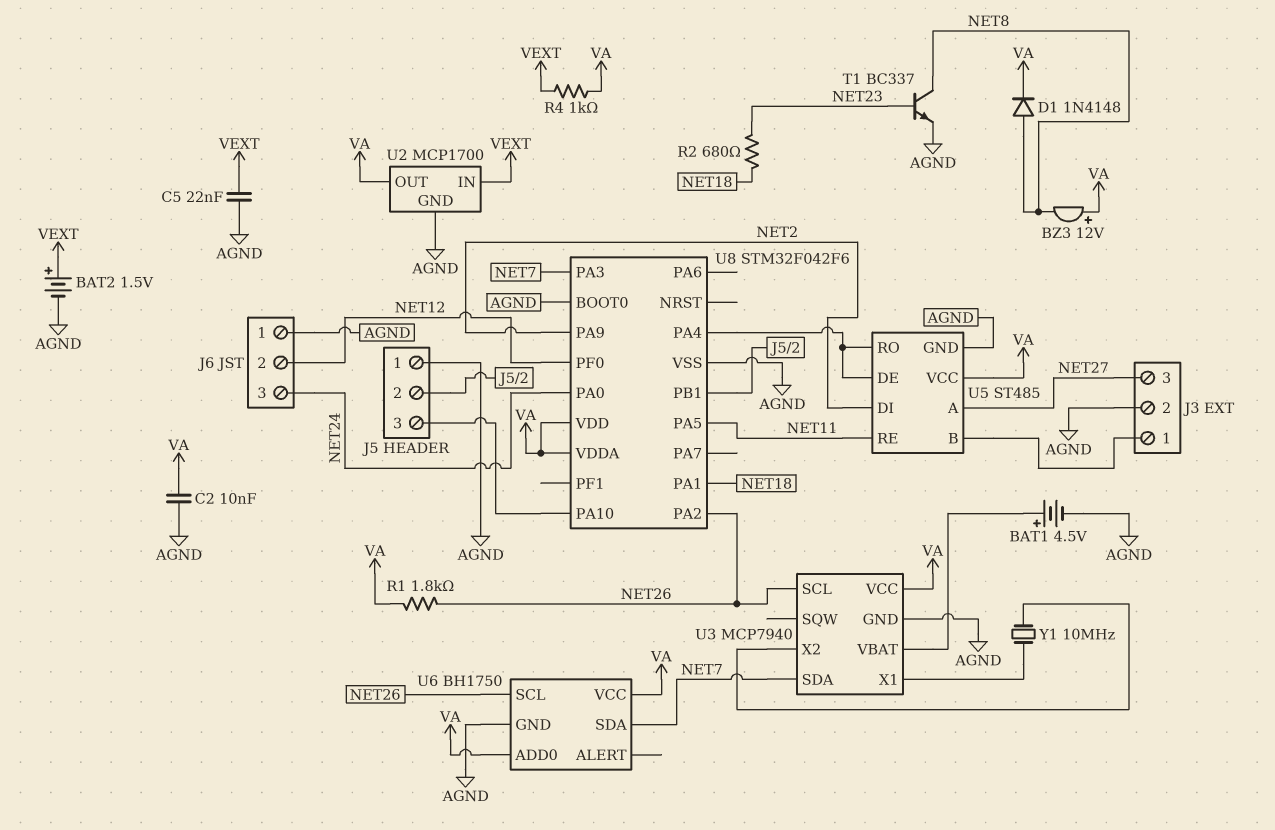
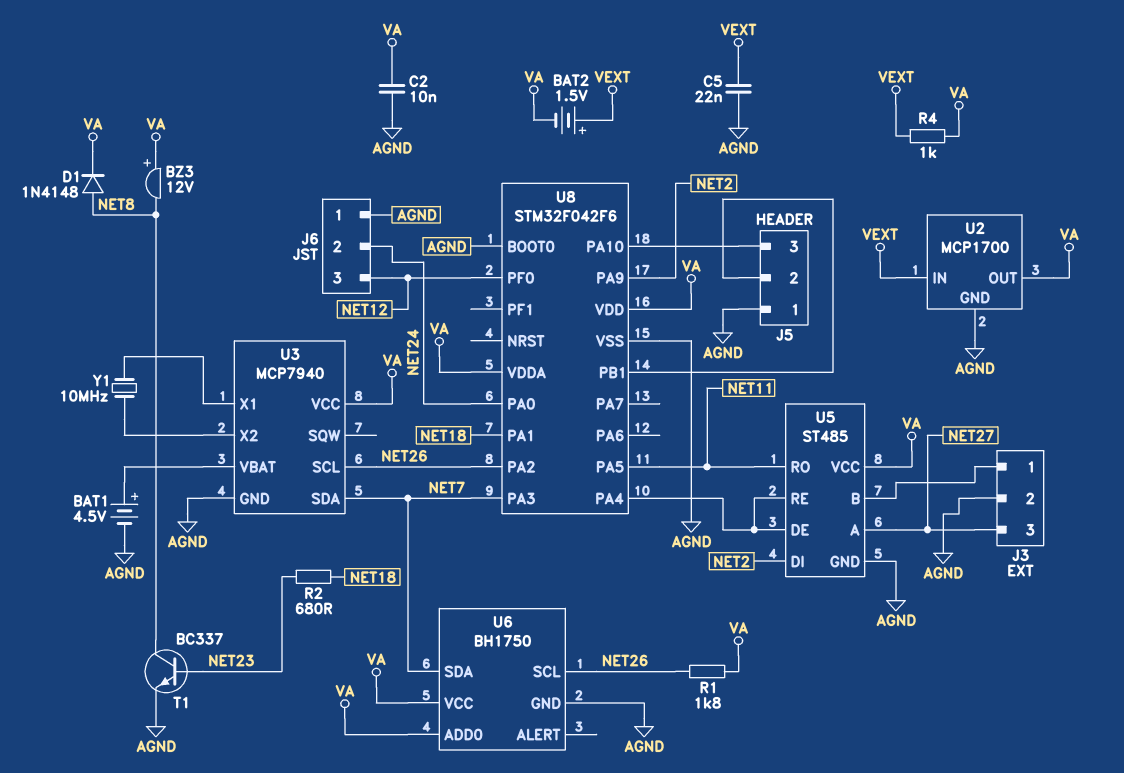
BAT2: 1.5V (plus VEXT, minus AGND) -> 1.5V (plus VEXT, minus VA)
J6 pin 2: NET12 -> NET24
J6 pin 3: NET24 -> NET12
U5 pin RE: NET11 -> U5/DE
U5 pin RO: U5/DE -> NET11

